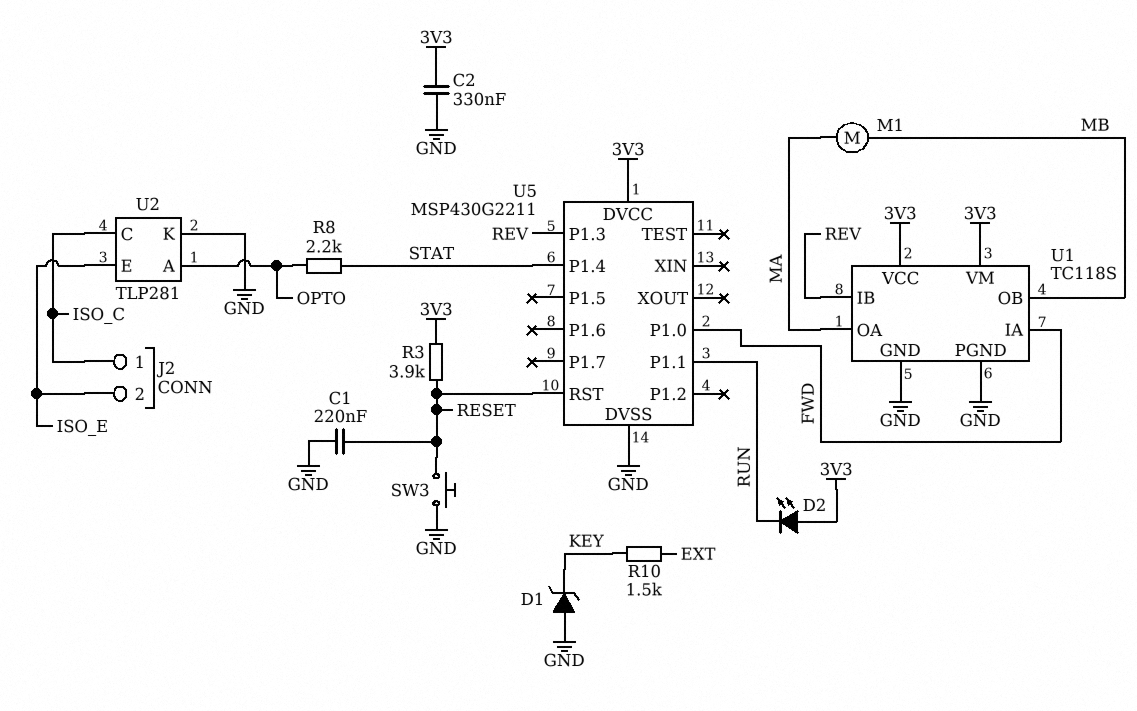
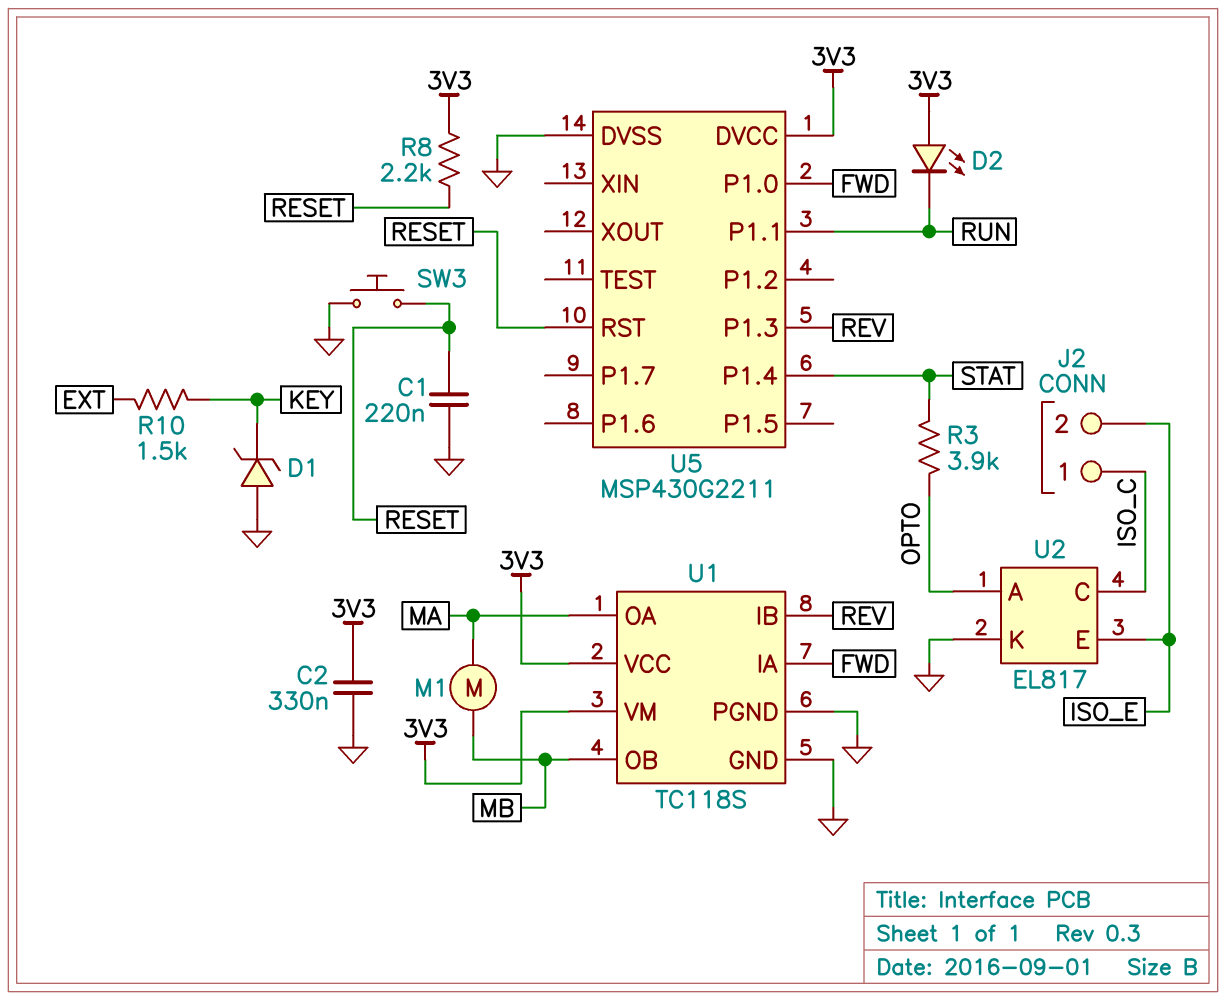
R3: 3.9k (3V3, RESET) -> 3.9k (OPTO, STAT)
R8: 2.2k (OPTO, STAT) -> 2.2k (3V3, RESET)
U2: TLP281 -> EL817

